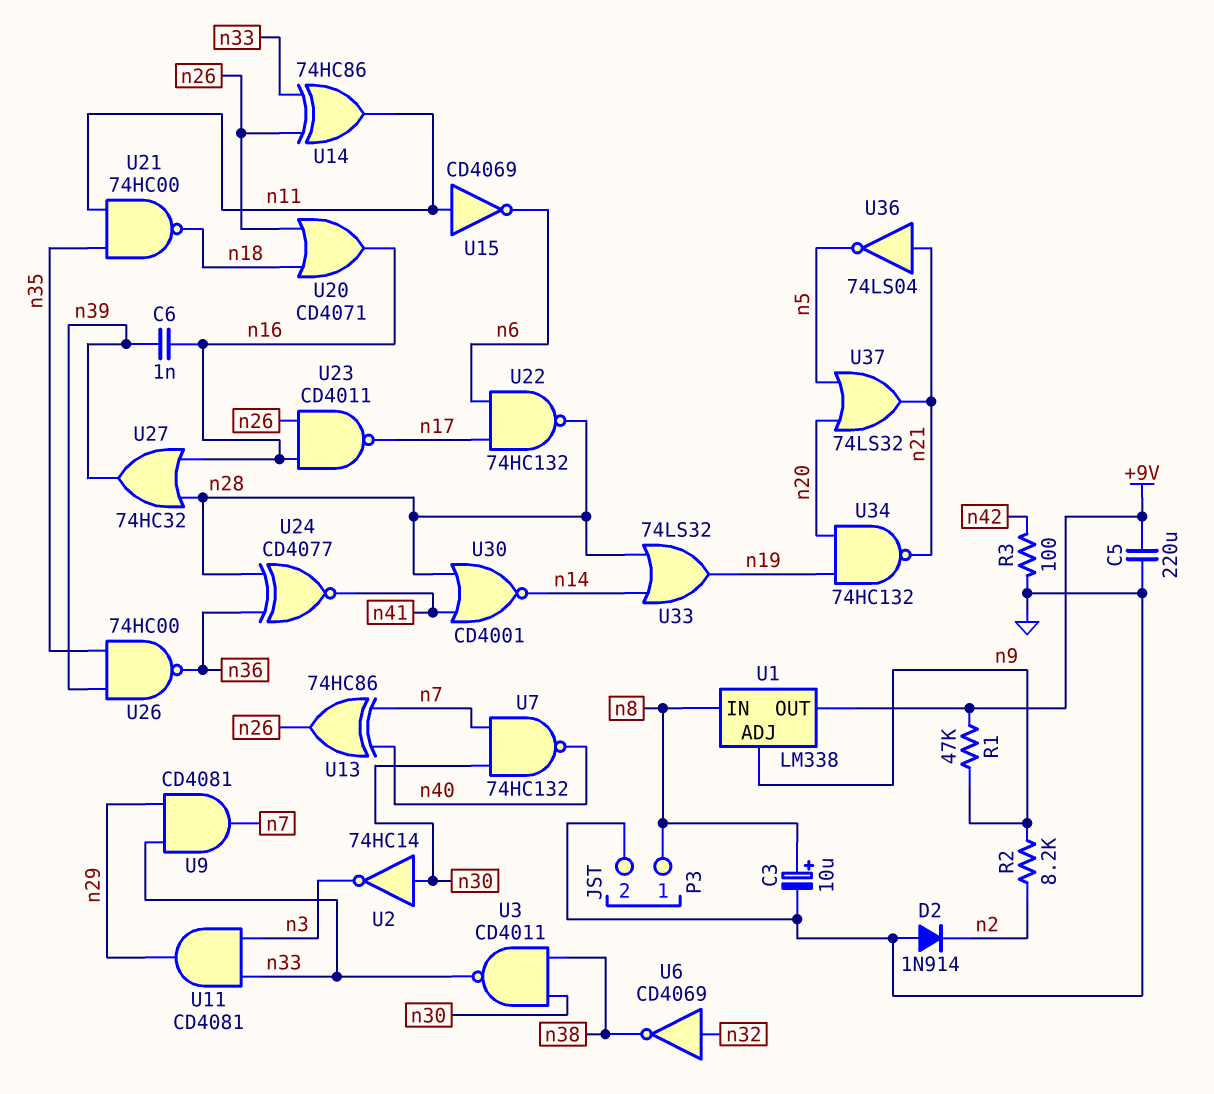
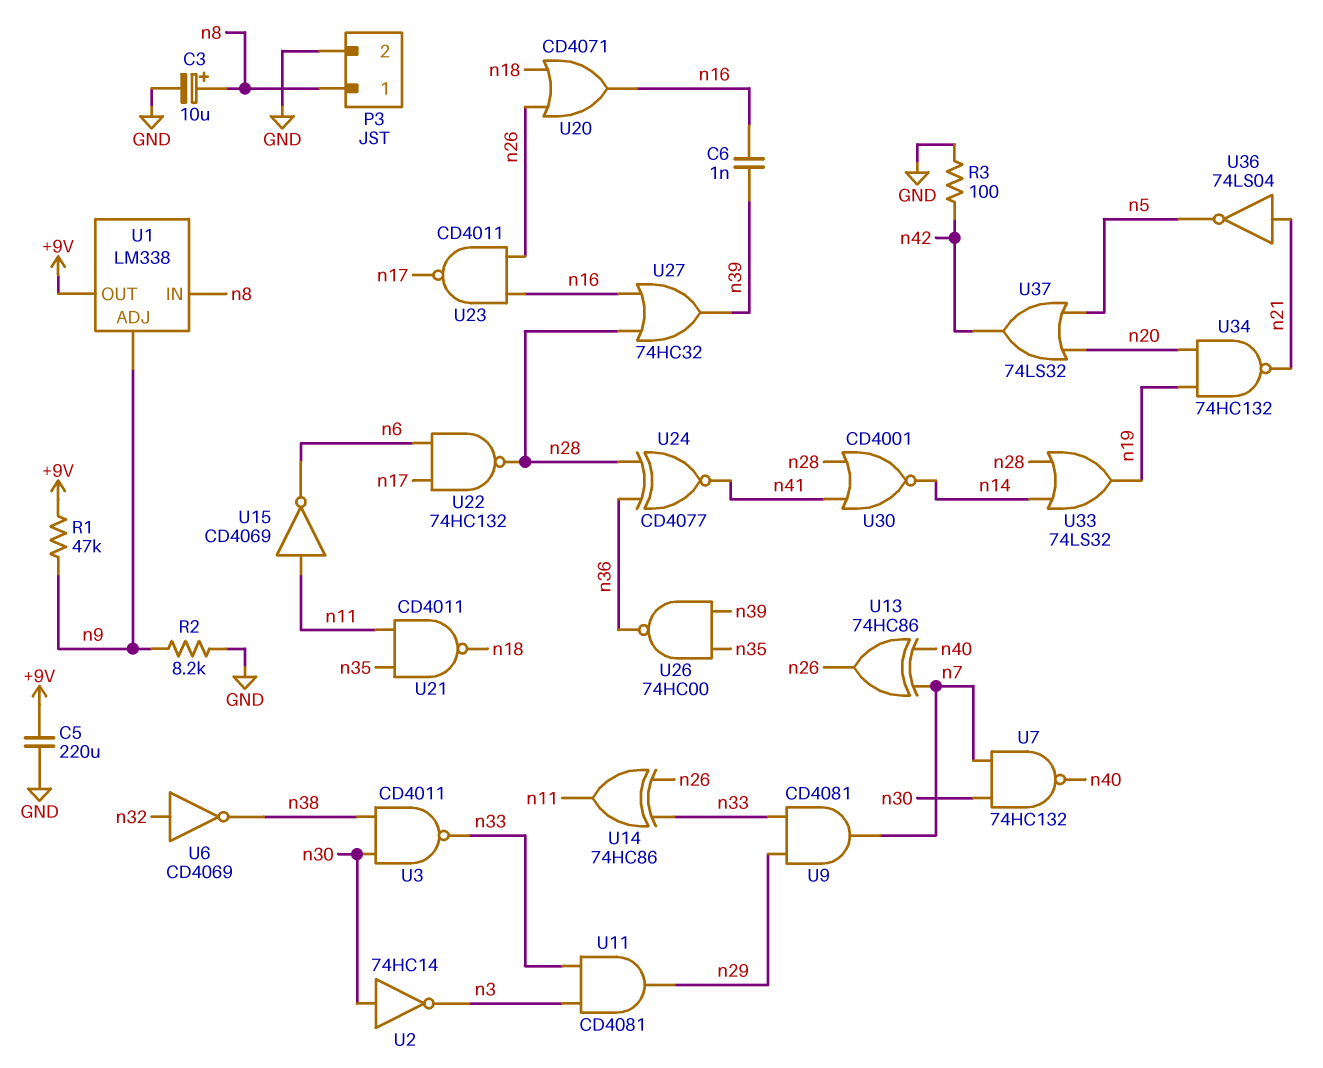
D2: diode 1N914 (A GND, K n2) -> none
R2: 8.2k (n2, n9) -> 8.2k (GND, n9)
U21: NAND 74HC00 (in n11, in n35, out n18) -> NAND CD4011 (in n11, in n35, out n18)
U37: OR 74LS32 (in n5, in n20, out n21) -> OR 74LS32 (in n5, in n20, out n42)

